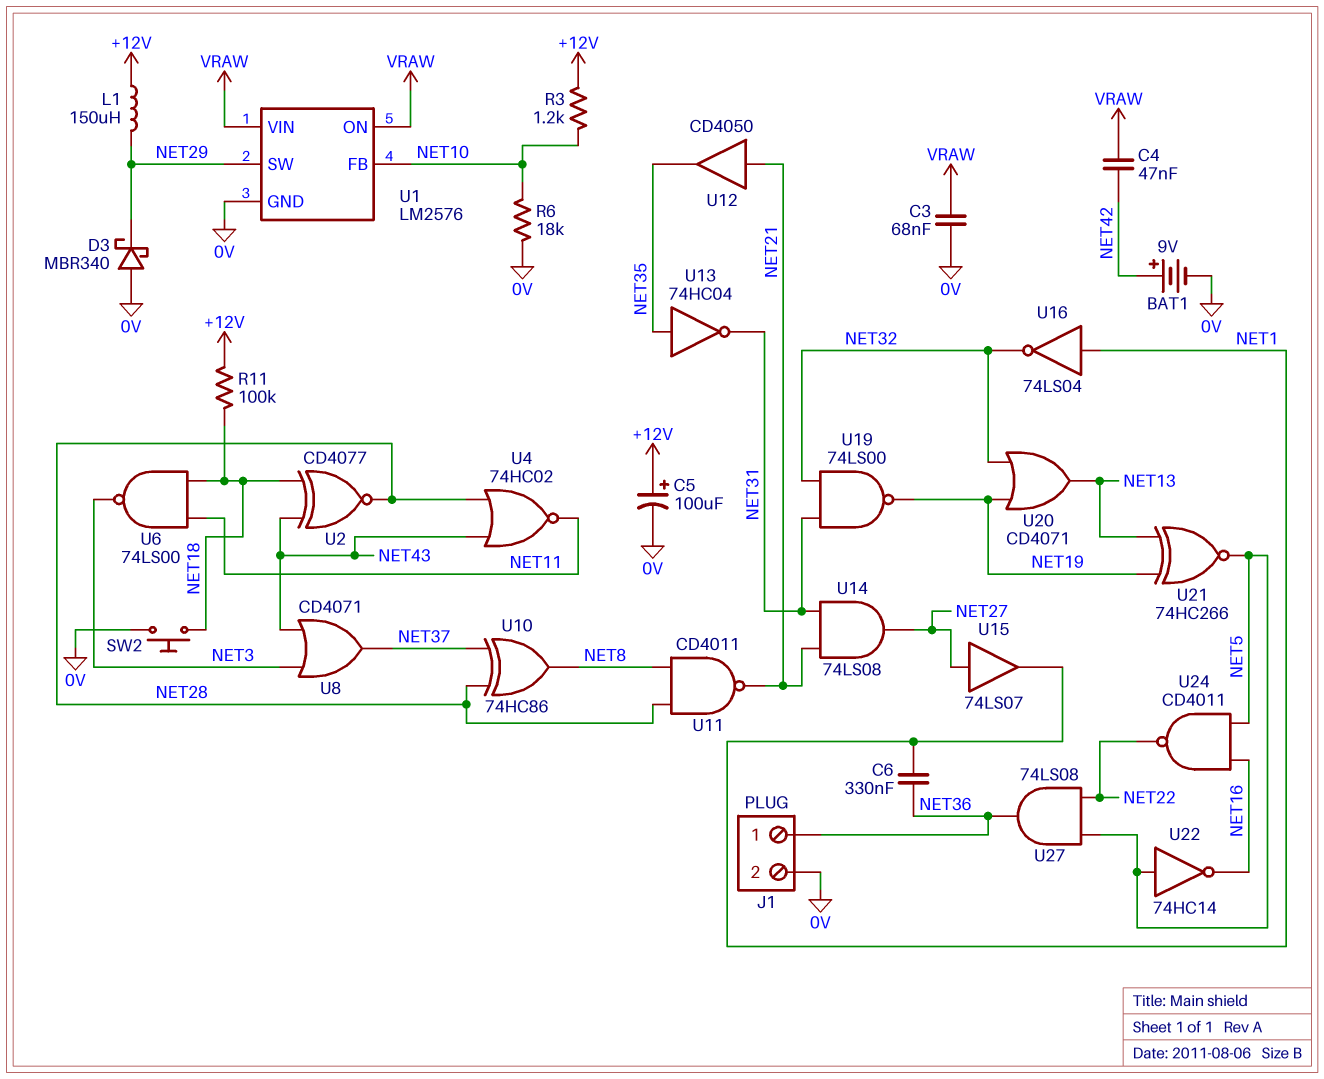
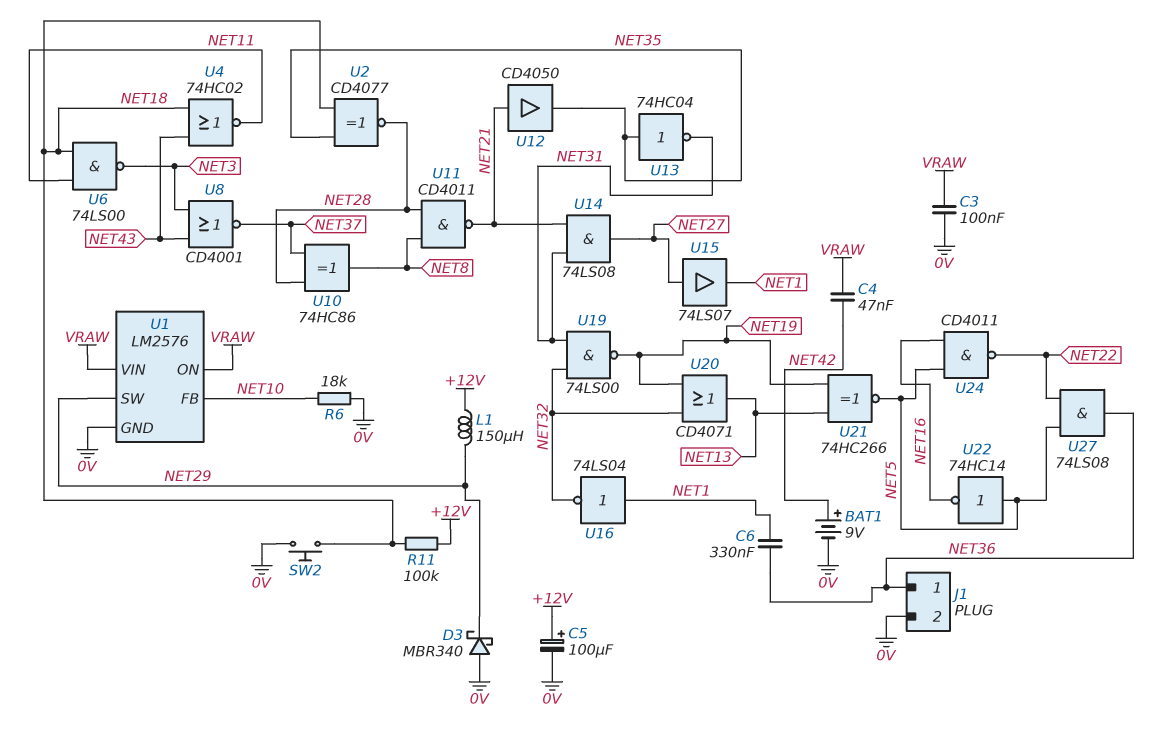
C3: 68nF (0V, VRAW) -> 100nF (0V, VRAW)
R3: 1.2k (+12V, NET10) -> none
U2: XNOR CD4077 (in NET18, in NET43, out NET28) -> XNOR CD4077 (in NET18, in NET35, out NET28)
U4: NOR 74HC02 (in NET28, in NET43, out NET11) -> NOR 74HC02 (in NET18, in NET43, out NET11)
U8: OR CD4071 (in NET3, in NET43, out NET37) -> NOR CD4001 (in NET3, in NET43, out NET37)

